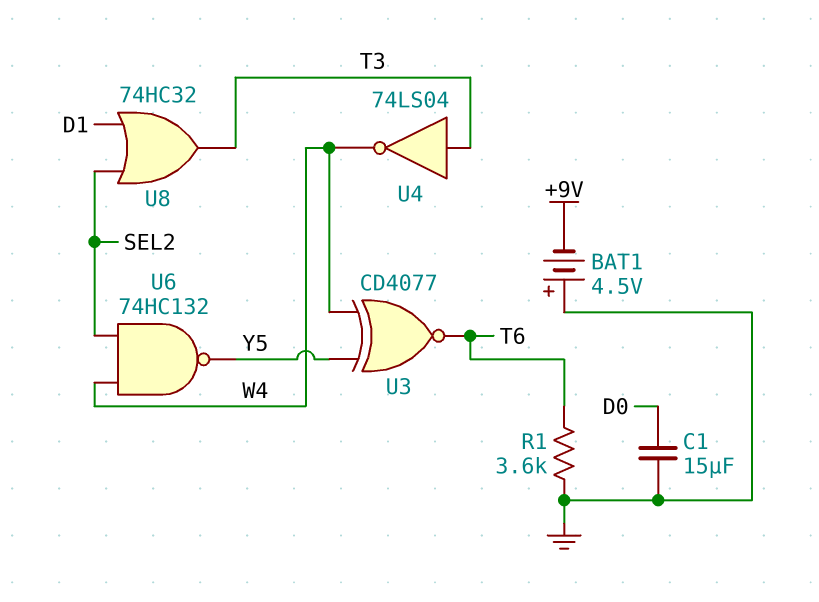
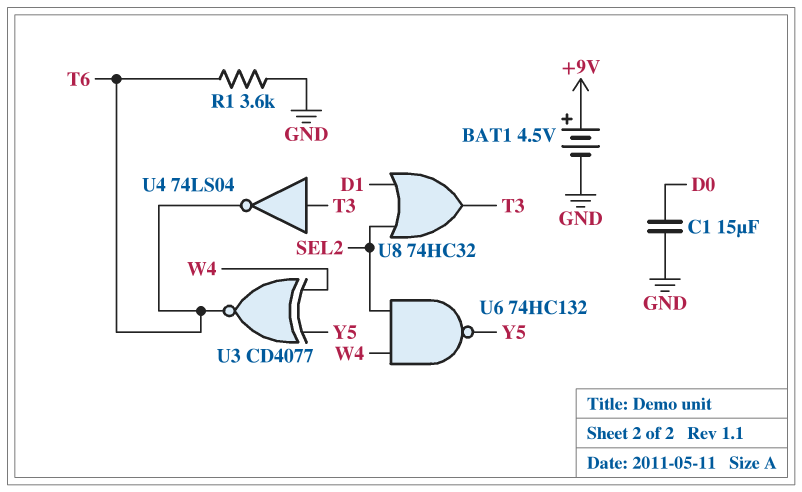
BAT1: 4.5V (plus GND, minus +9V) -> 4.5V (plus +9V, minus GND)
U4: NOT 74LS04 (in T3, out W4) -> NOT 74LS04 (in T3, out T6)

